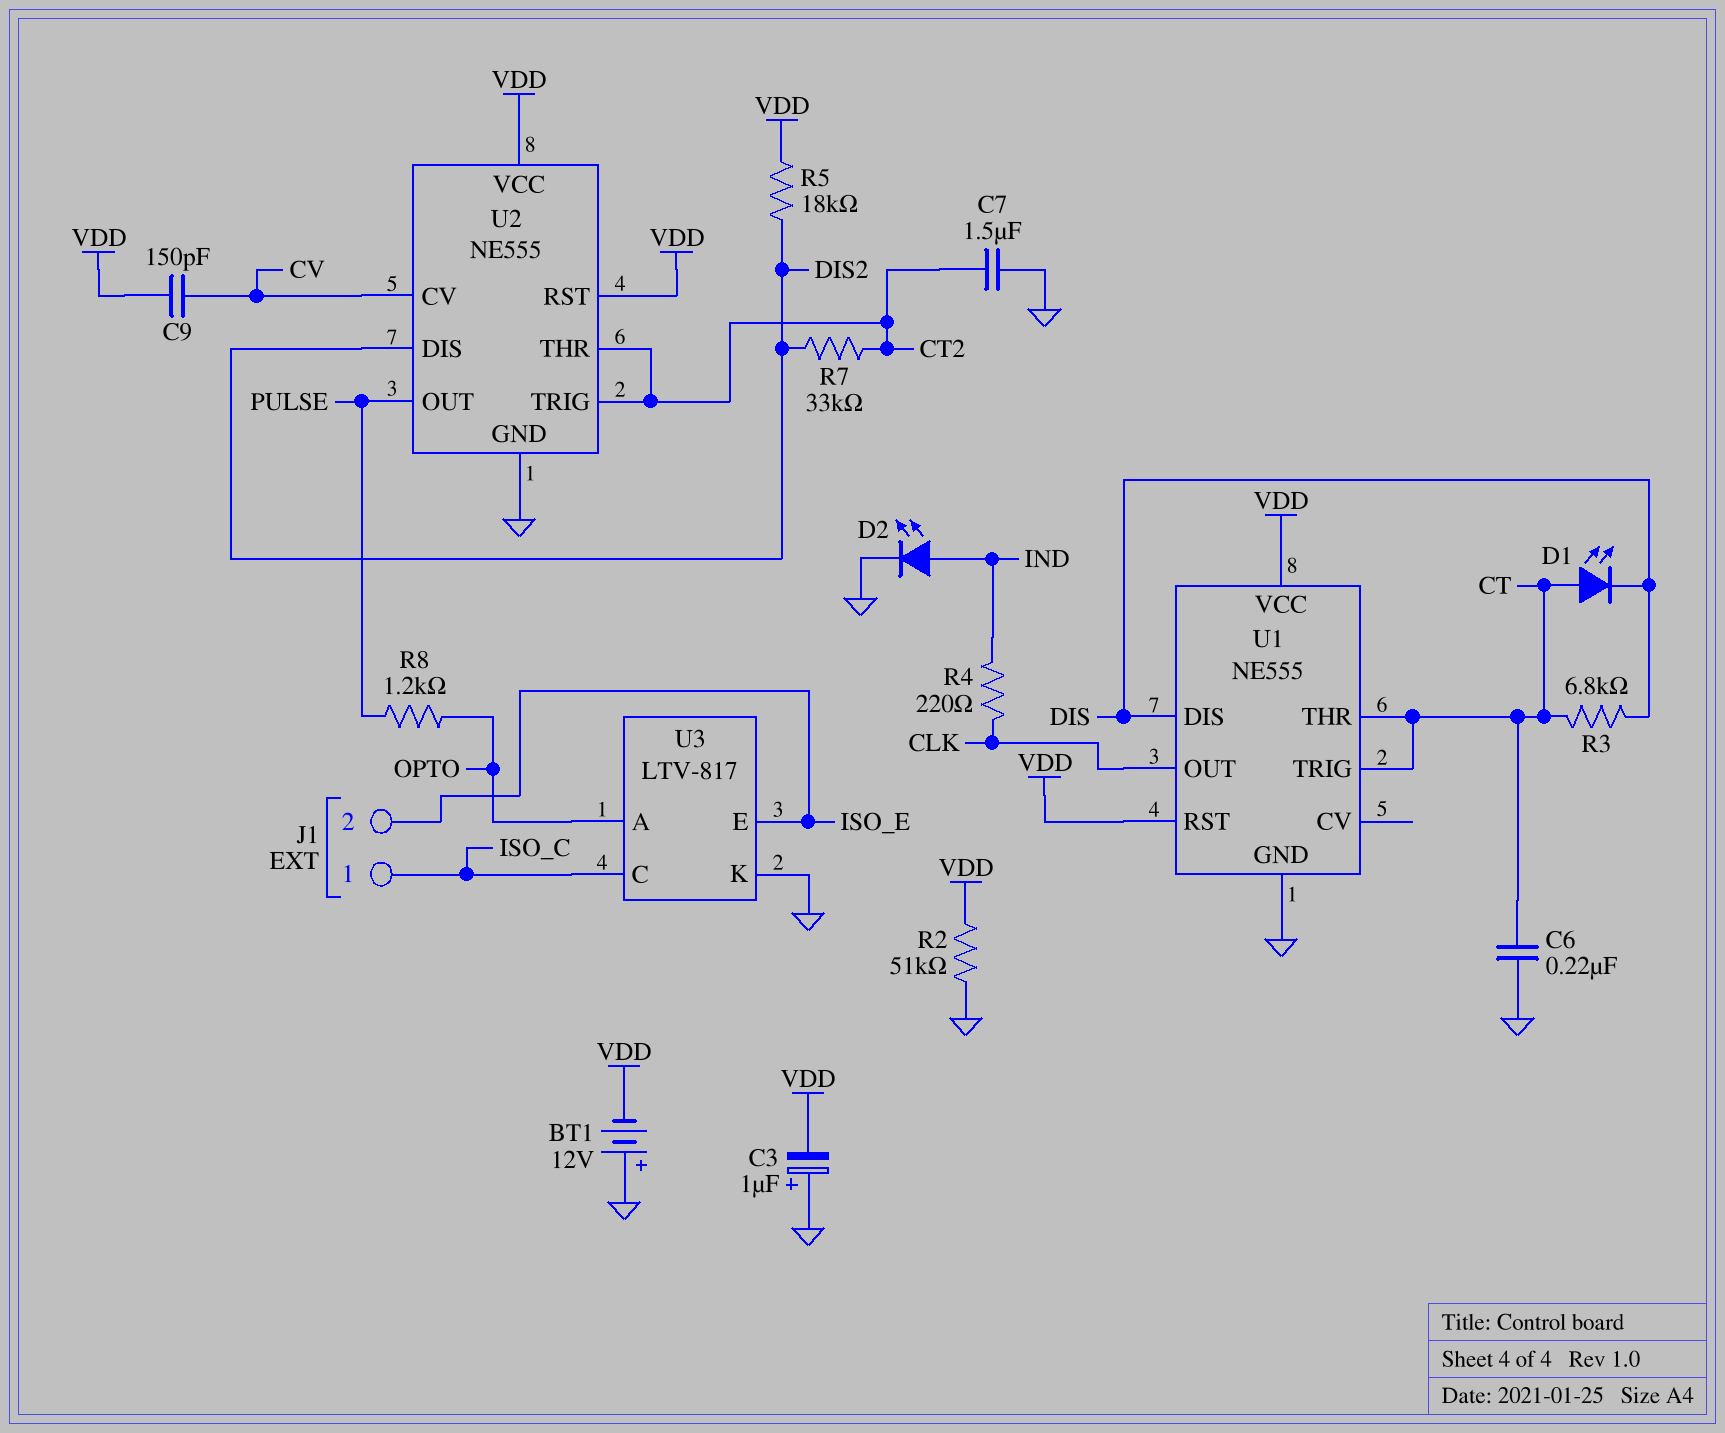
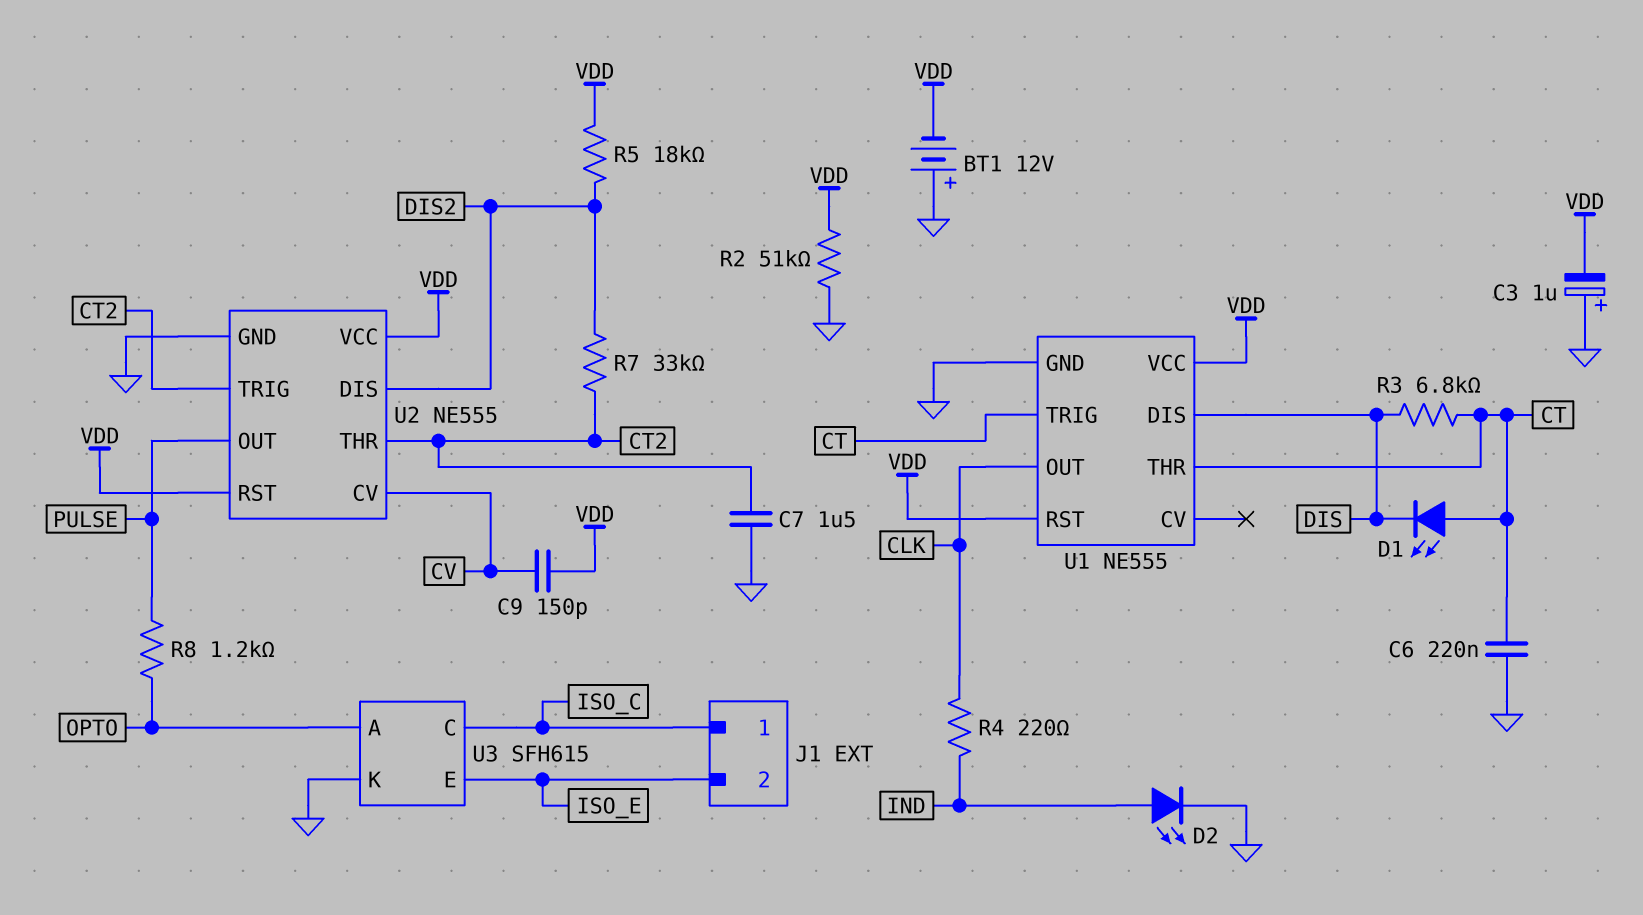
U3: LTV-817 -> SFH615

